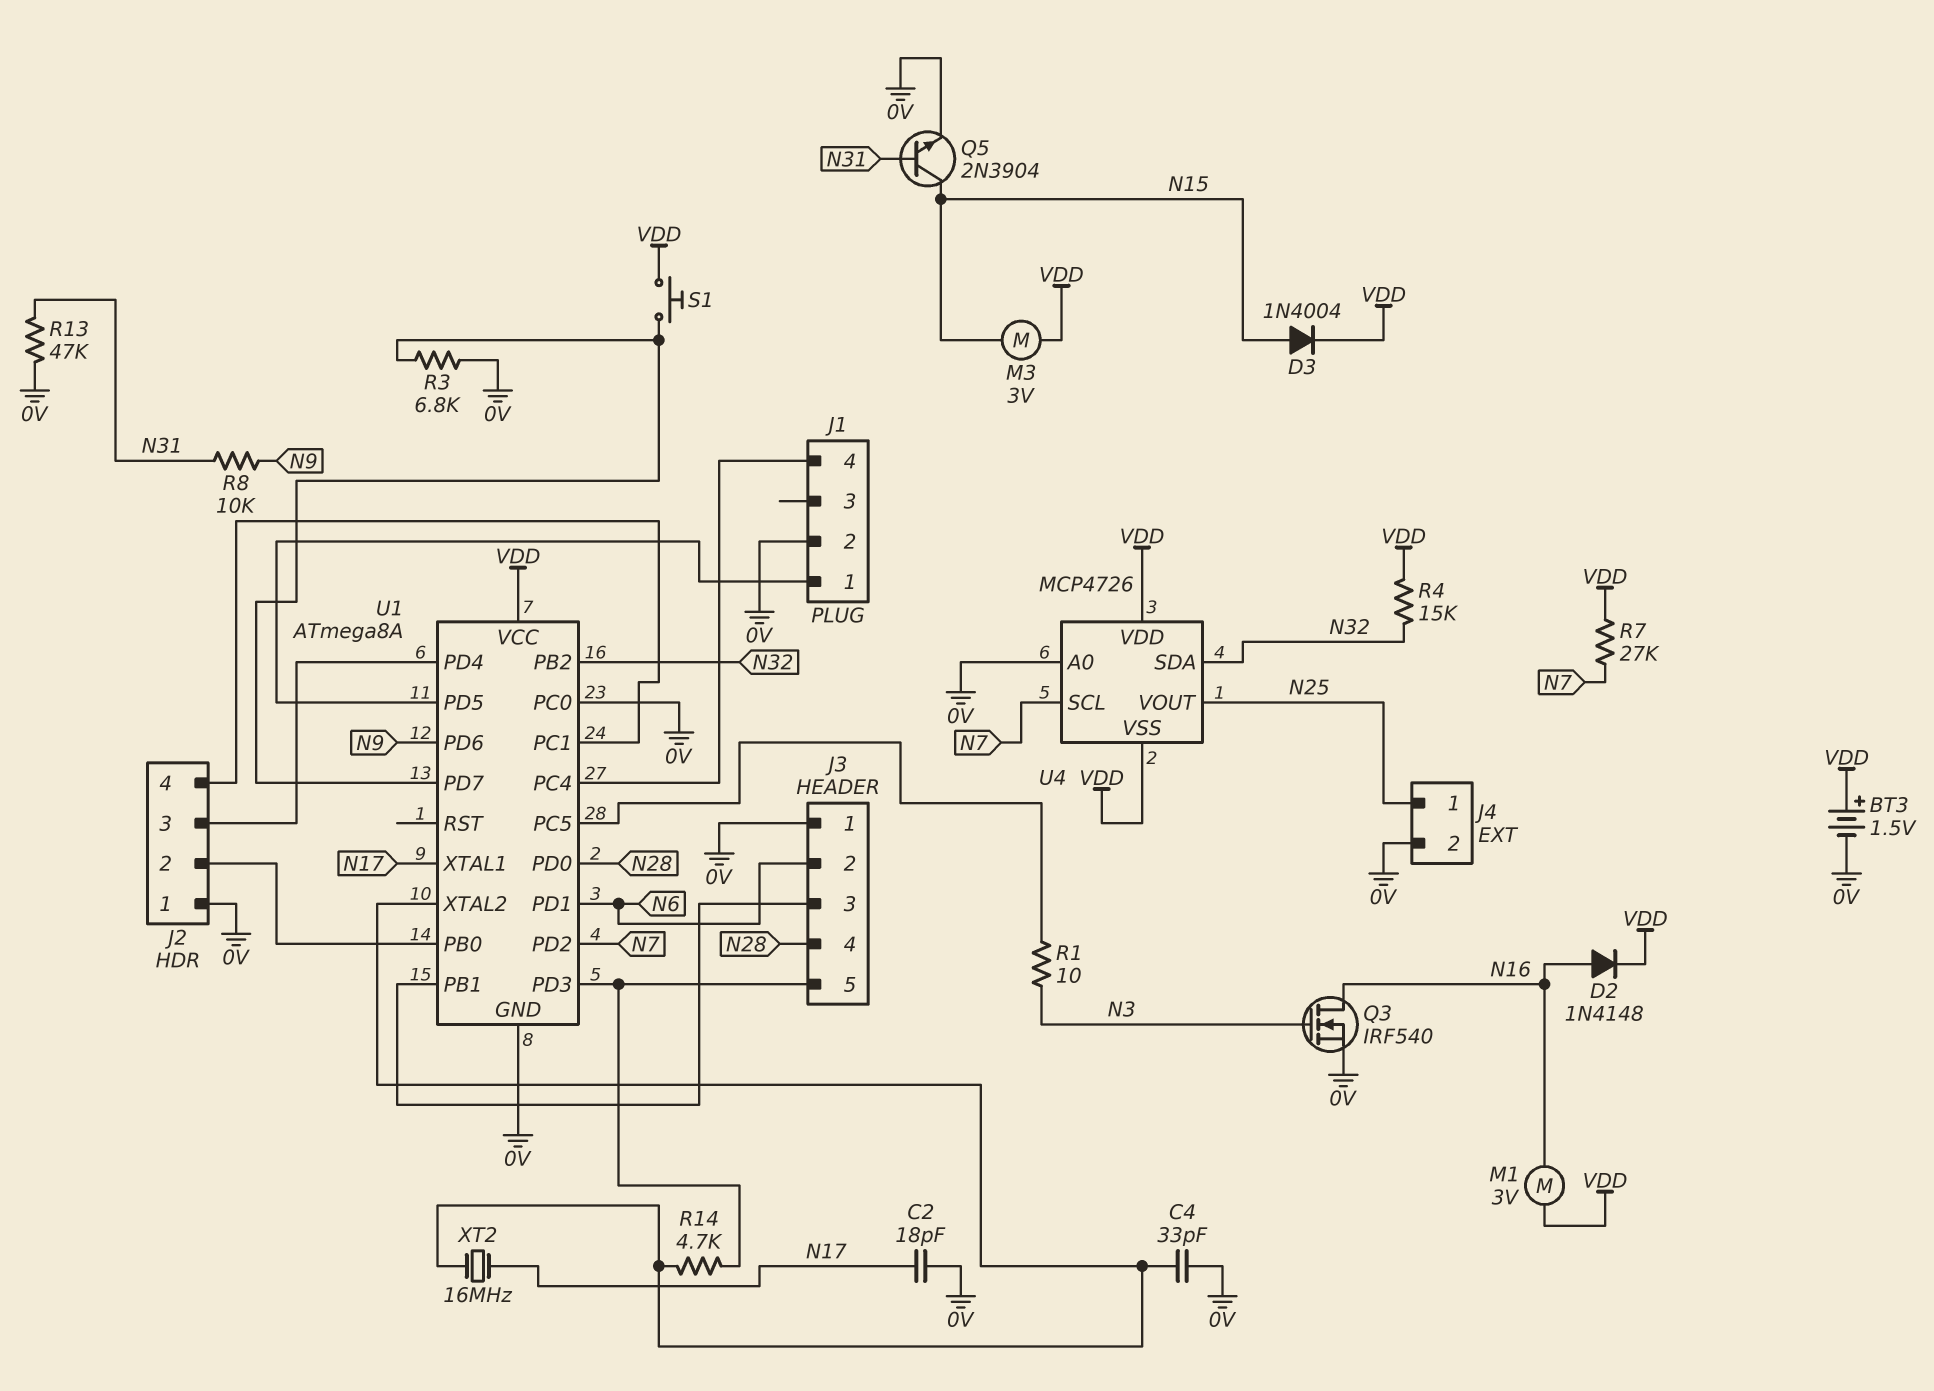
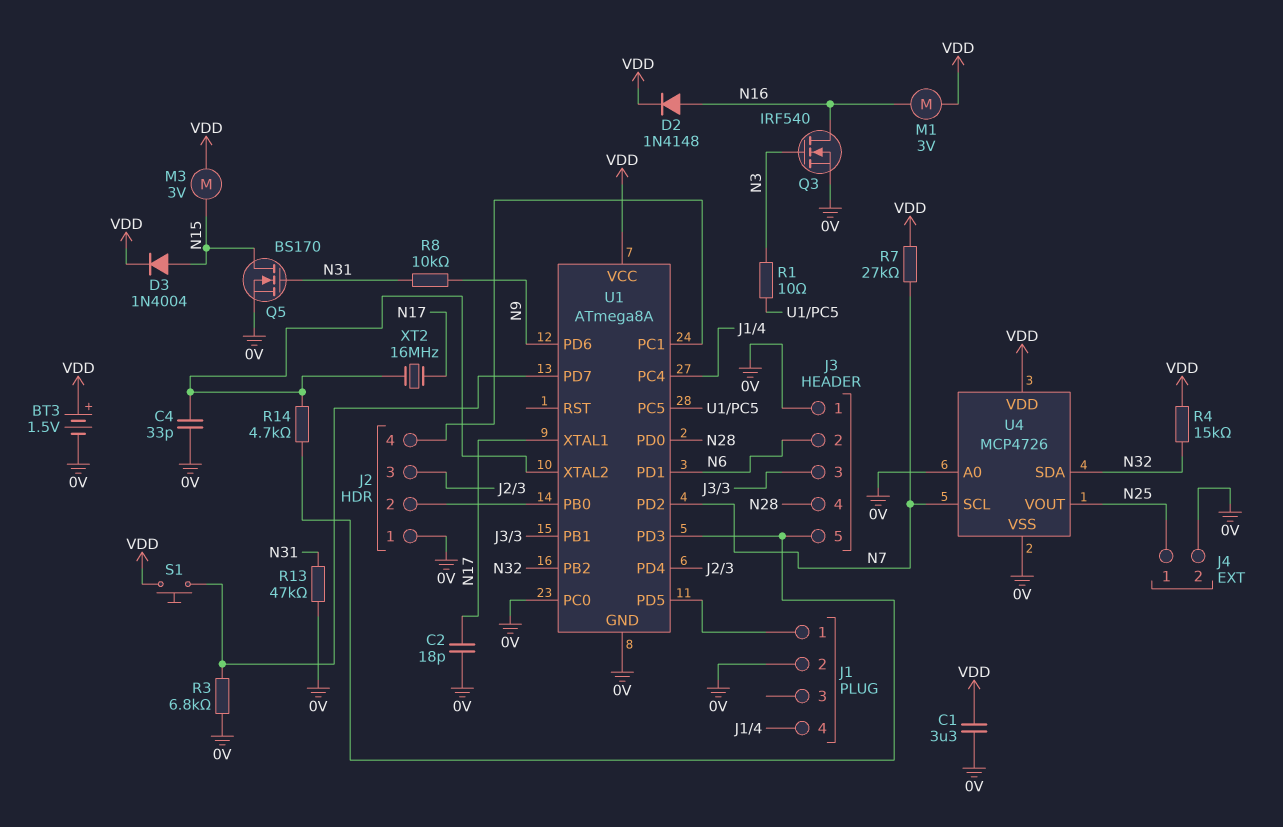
C1: none -> 3.3uF (0V, VDD)
Q5: NPN 2N3904 (B N31, C N15, E 0V) -> NMOS BS170 (G N31, D N15, S 0V)
U4 pin VSS: VDD -> 0V

